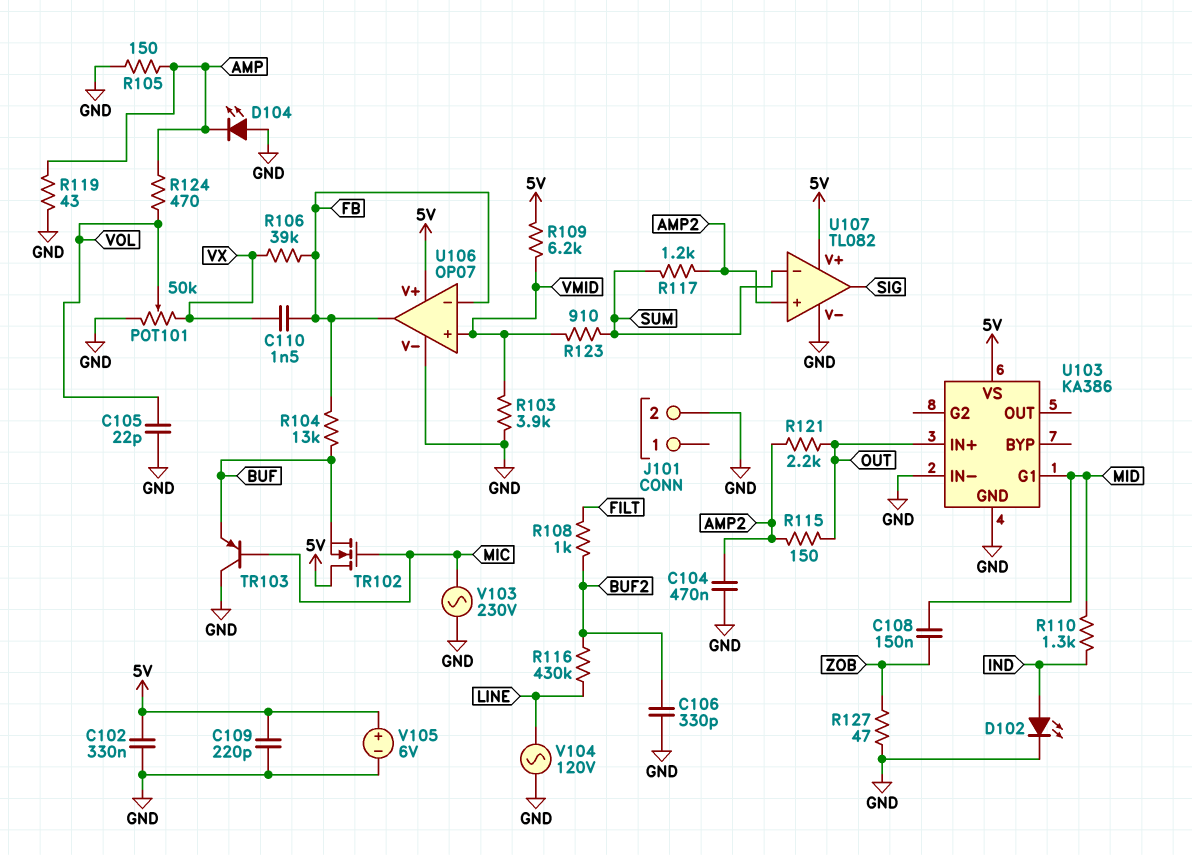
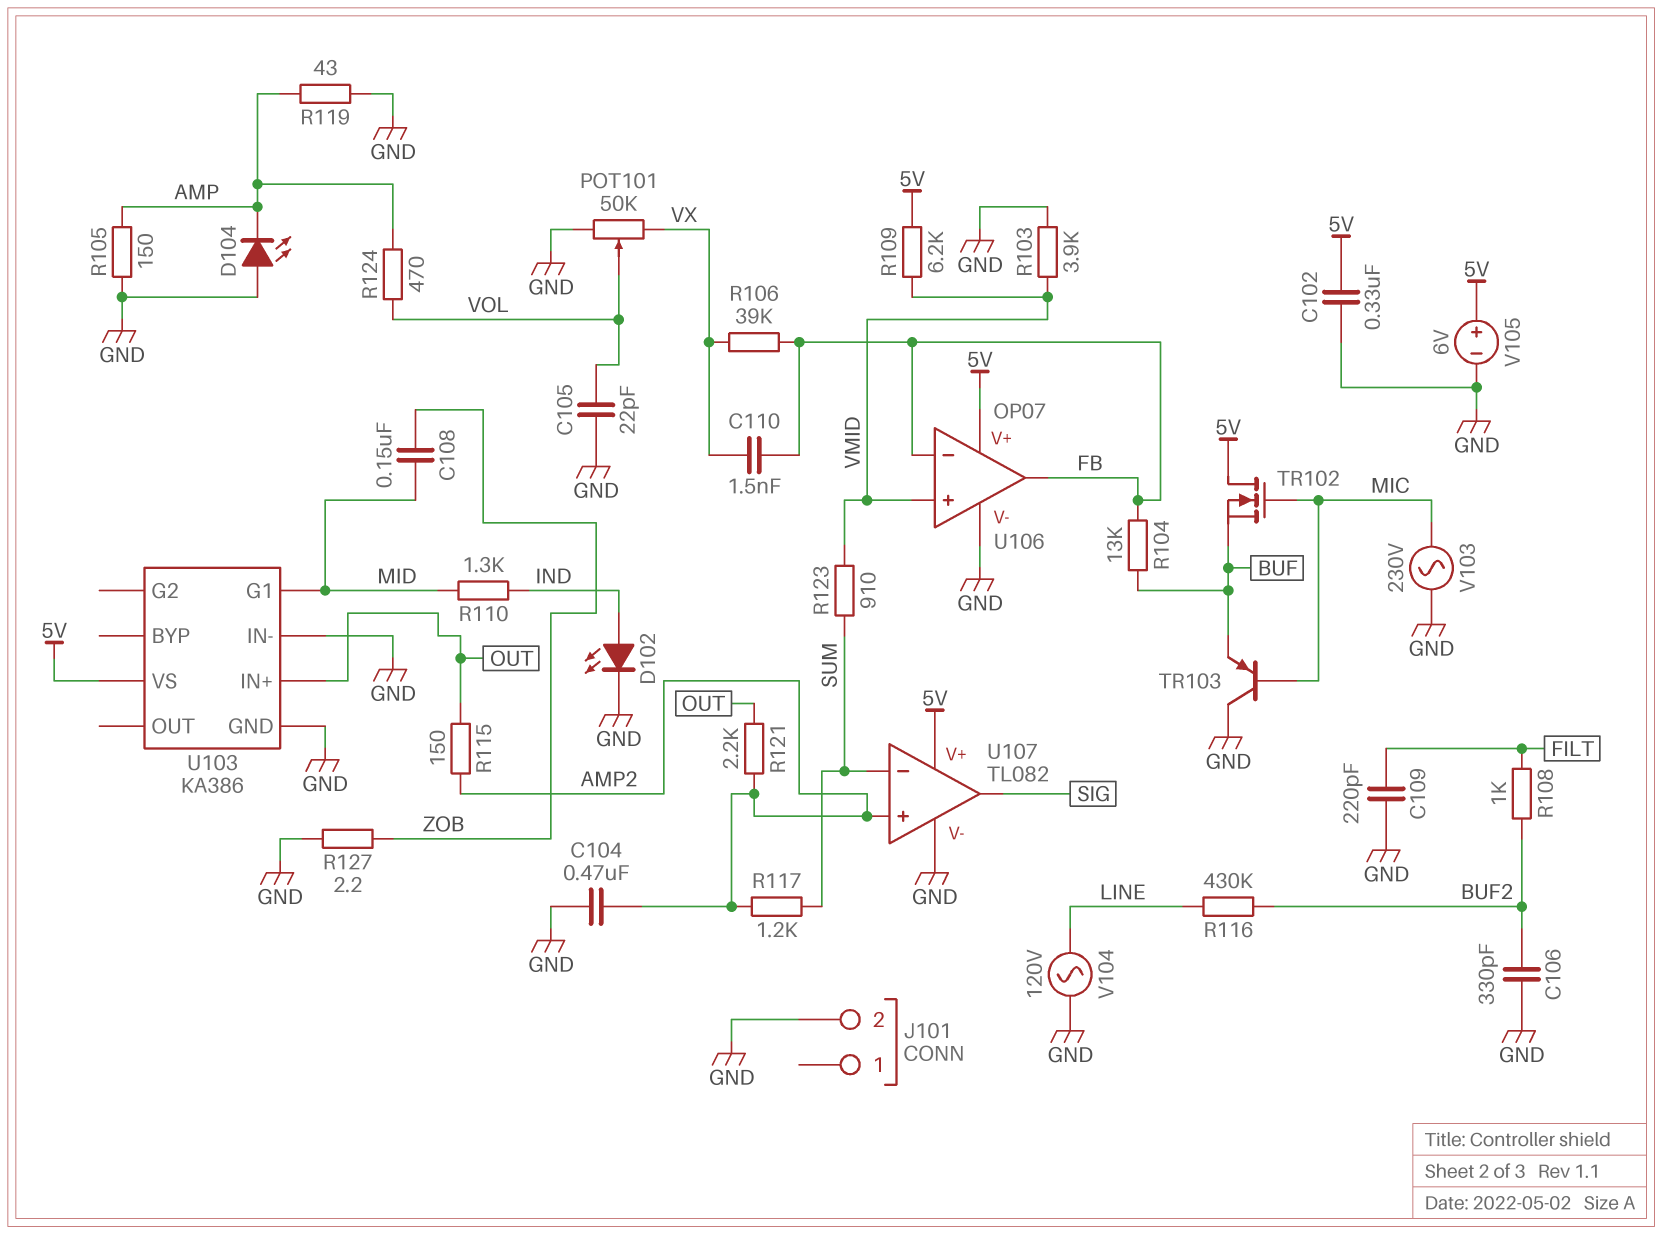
C109: 220pF (5V, GND) -> 220pF (FILT, GND)
R127: 47 (GND, ZOB) -> 2.2 (GND, ZOB)

